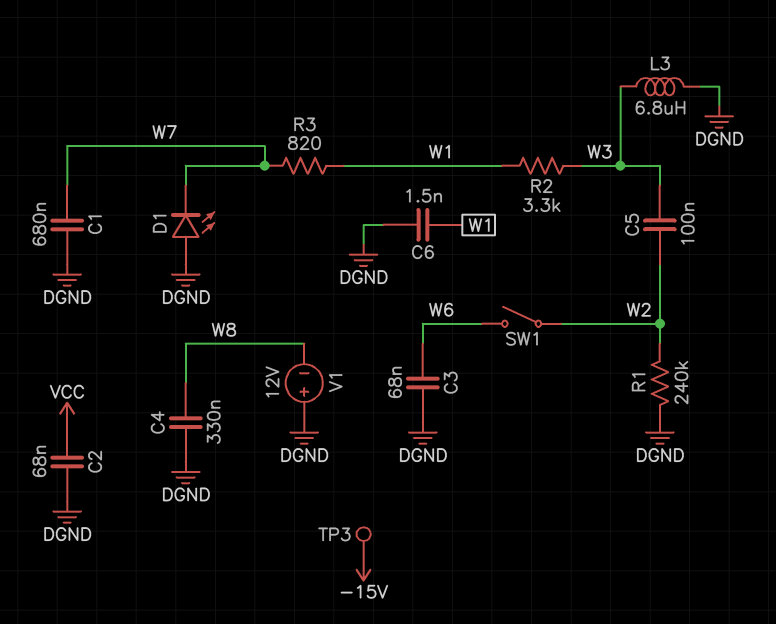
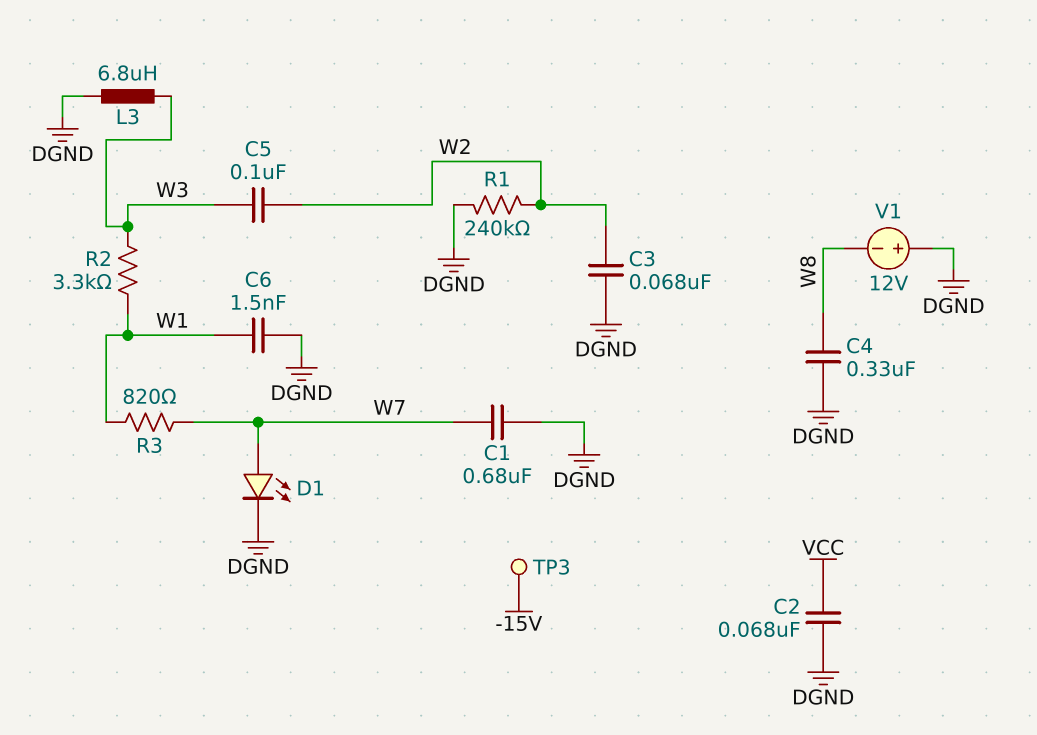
C3: 68nF (DGND, W6) -> 68nF (DGND, W2)
D1: LED (A DGND, K W7) -> LED (A W7, K DGND)
SW1: switch (W2, W6) -> none

